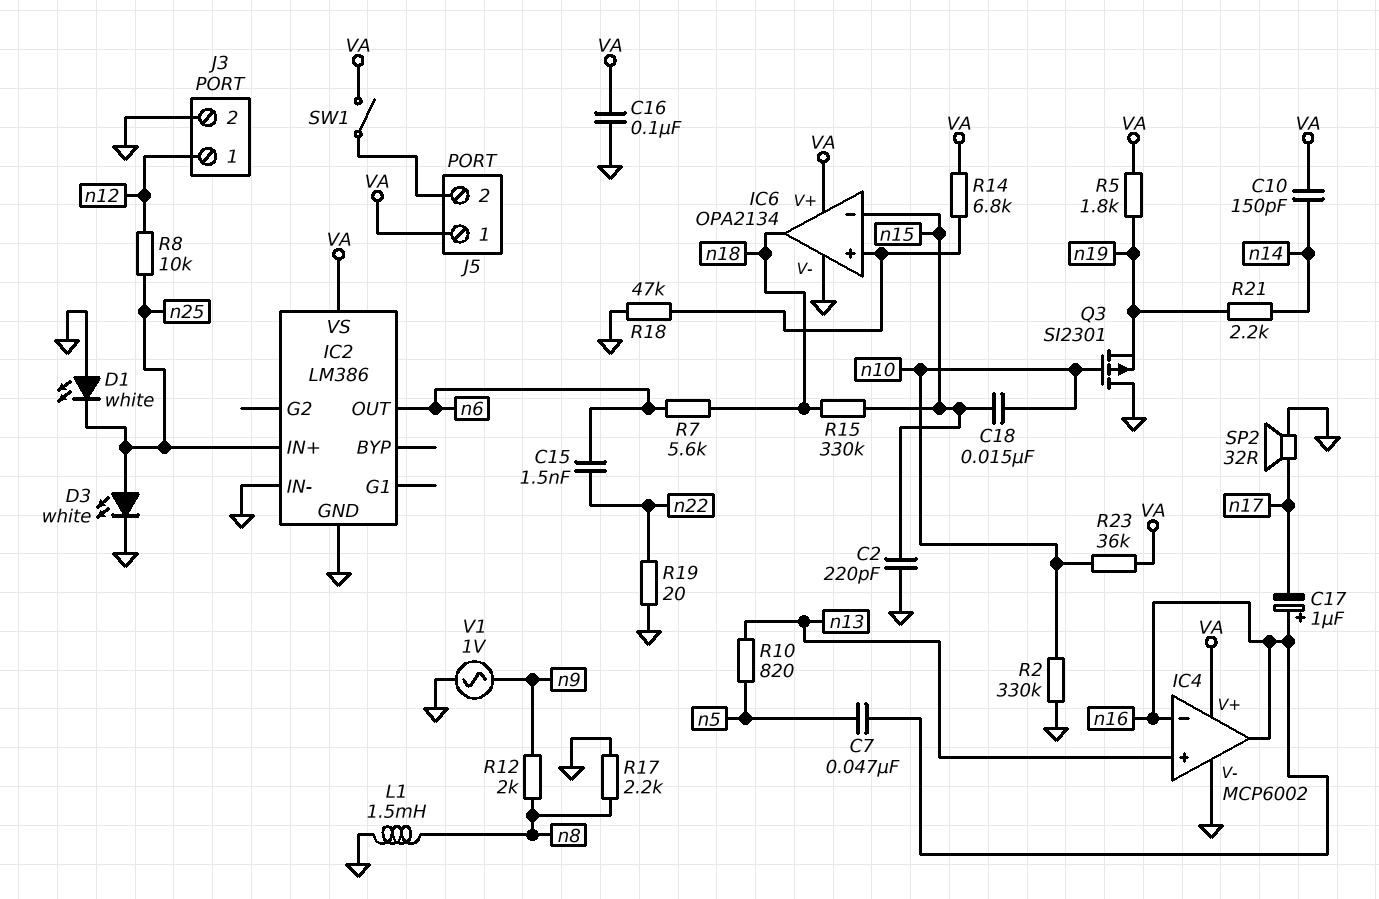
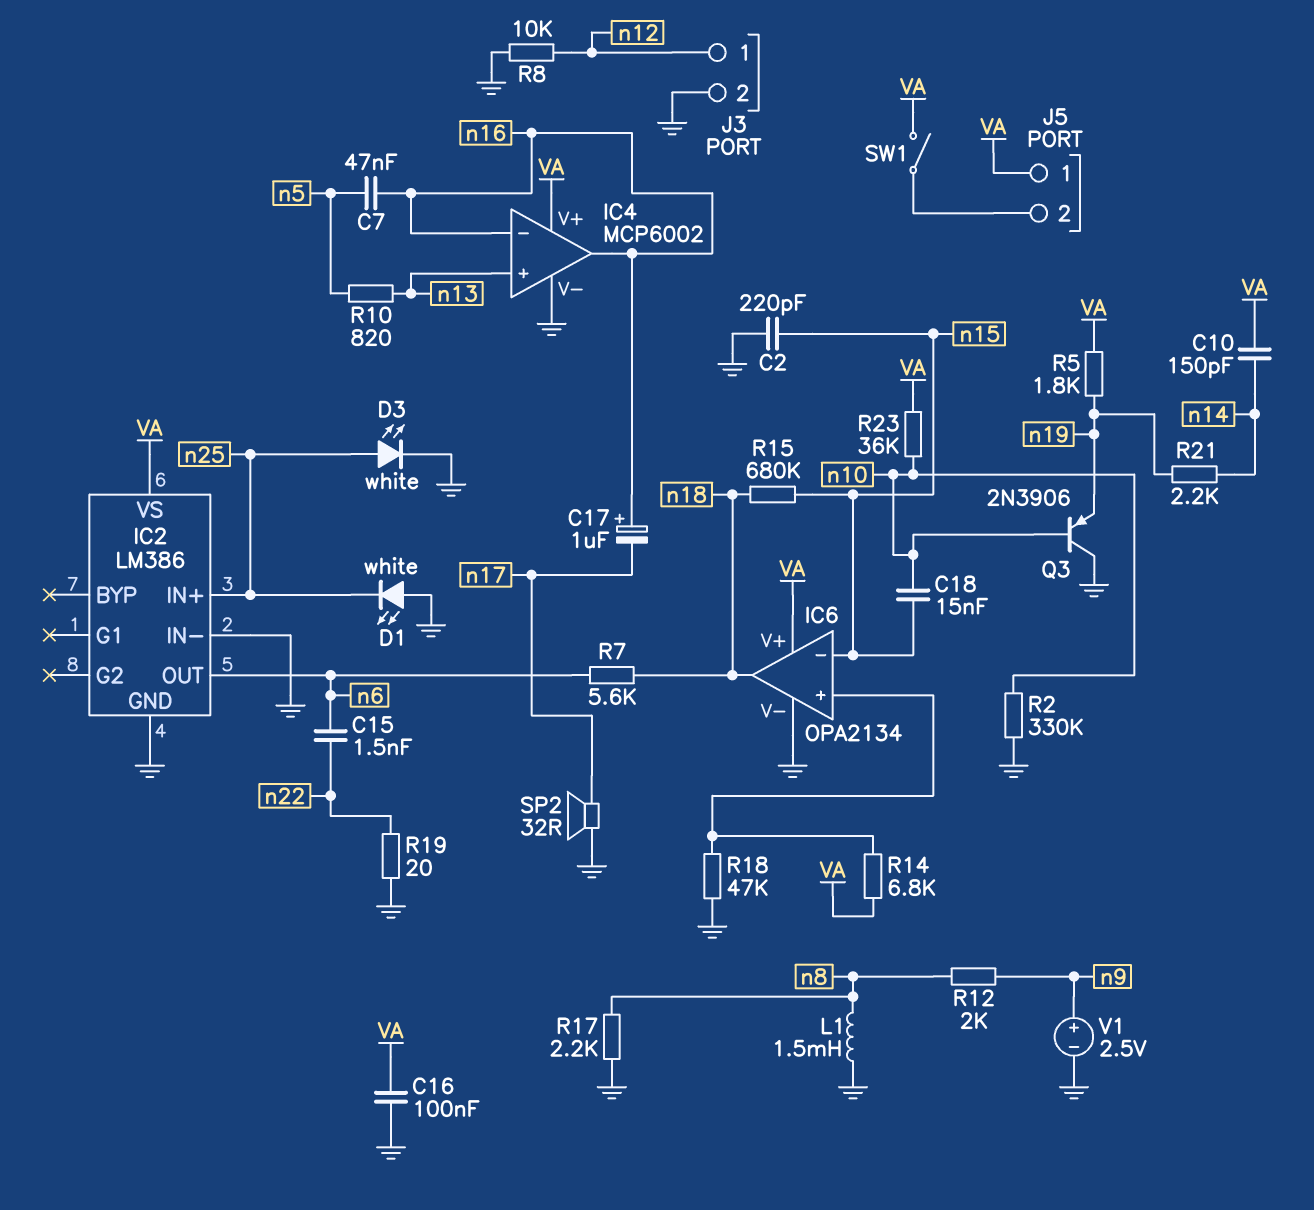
Q3: PMOS SI2301 (G n10, D GND, S n19) -> PNP 2N3906 (B n10, C GND, E n19)
R8: 10k (n12, n25) -> 10k (GND, n12)
R15: 330k (n15, n18) -> 680k (n15, n18)
V1: AC 1V (GND, n9) -> 2.5V (plus n9, minus GND)

